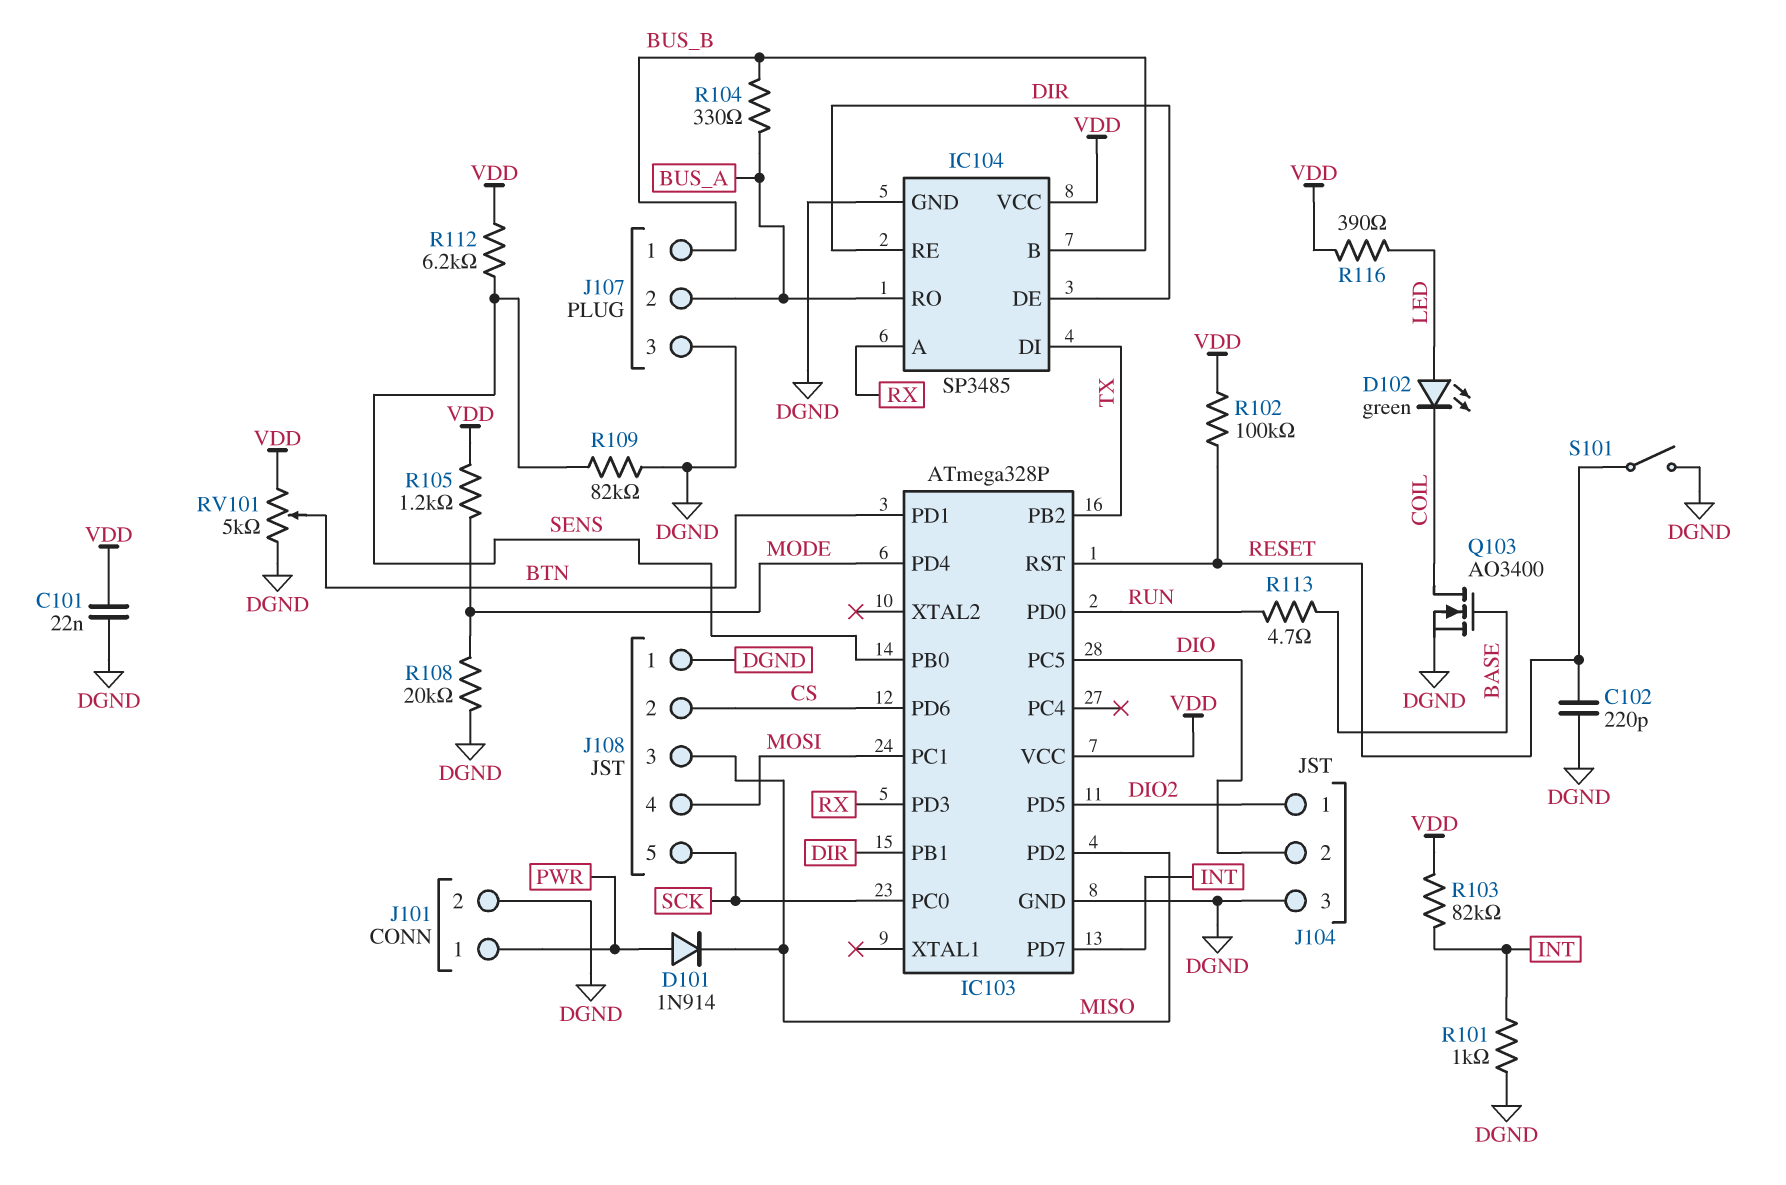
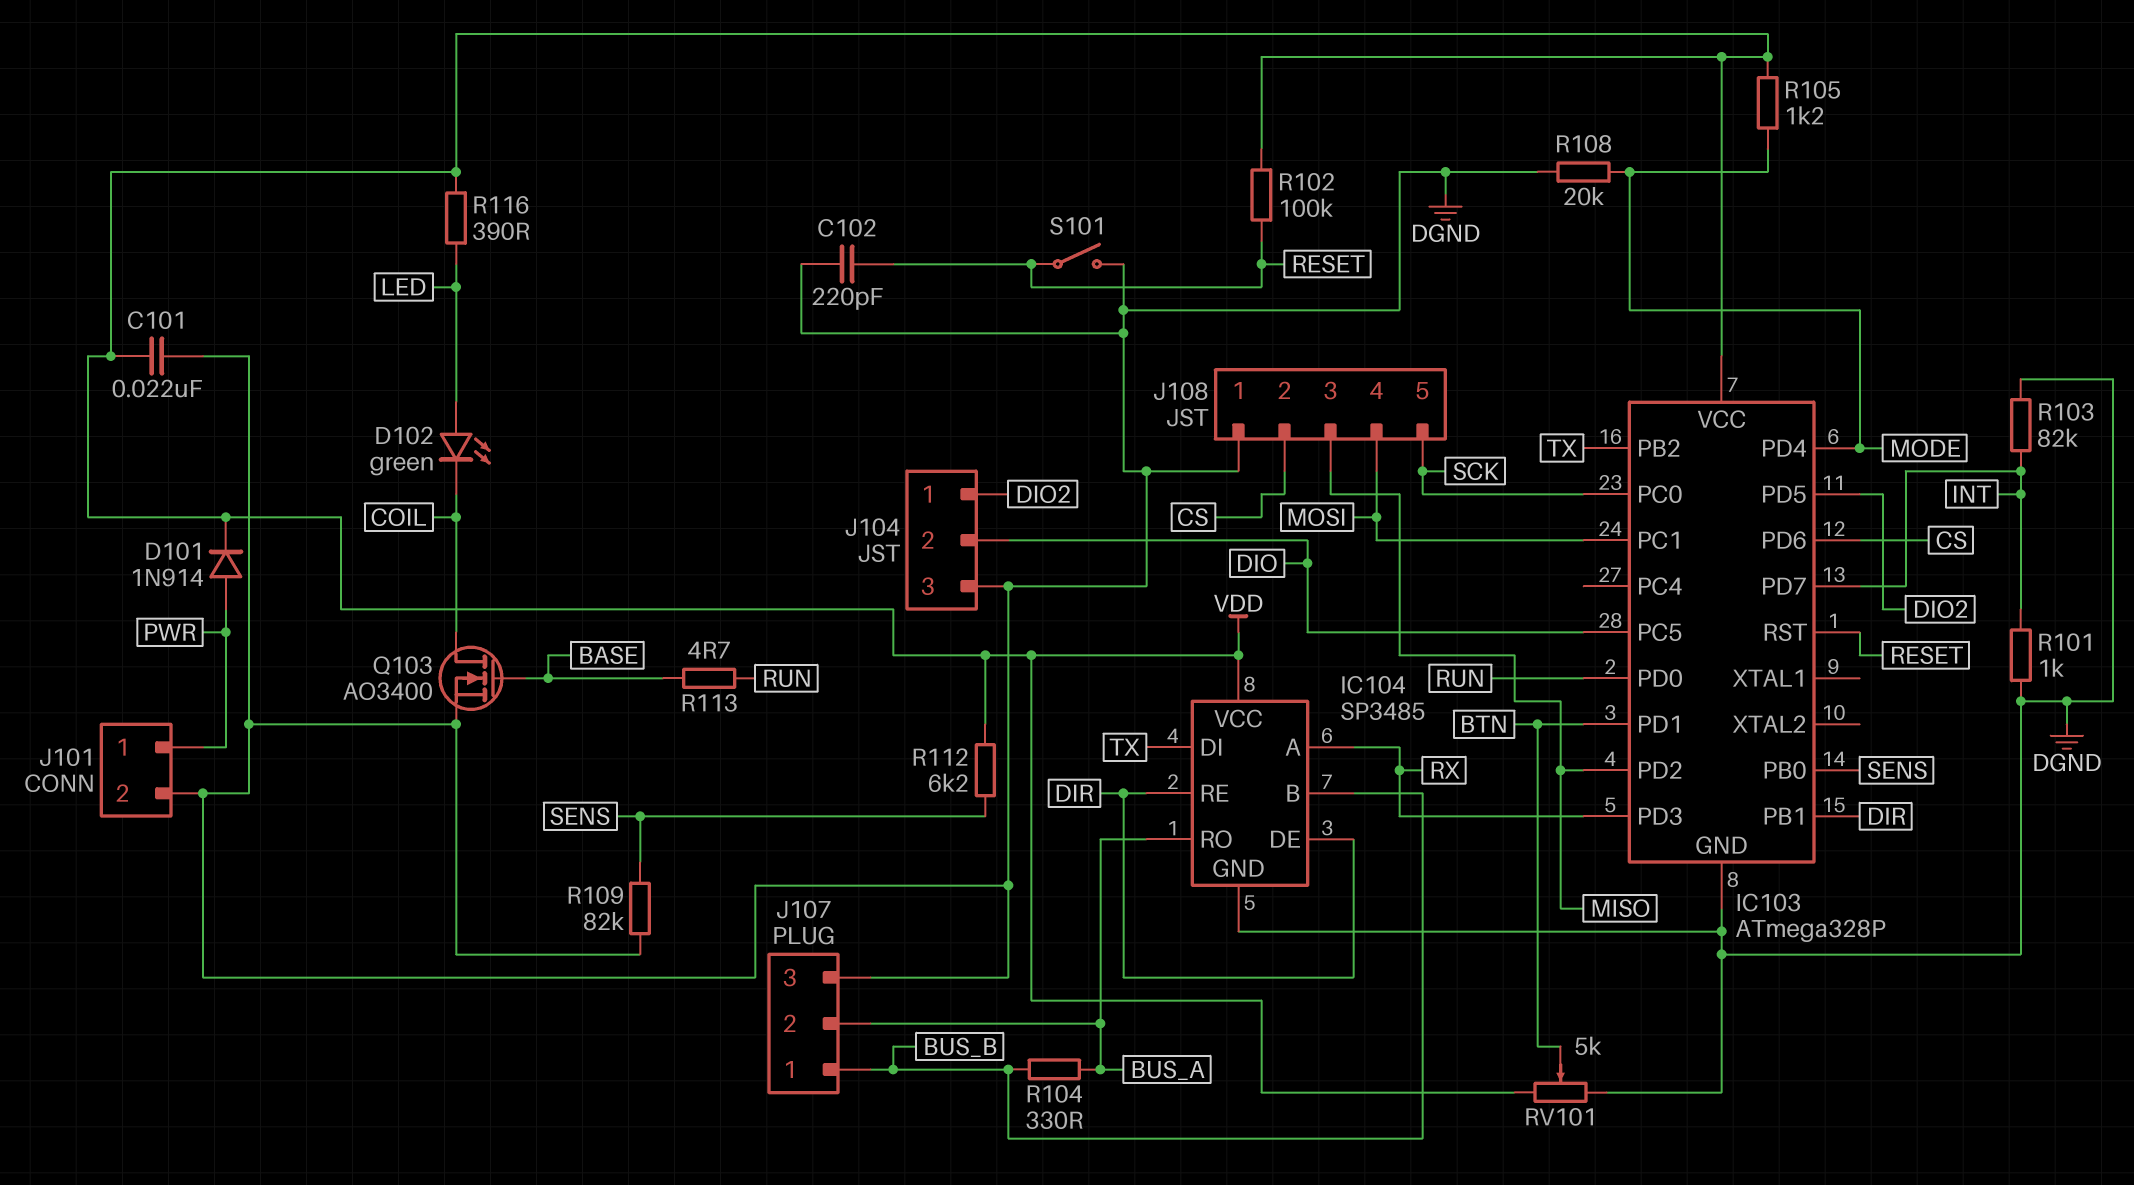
D101: diode 1N914 (A PWR, K MISO) -> diode 1N914 (A PWR, K VDD)
R103: 82k (INT, VDD) -> 82k (DGND, INT)

